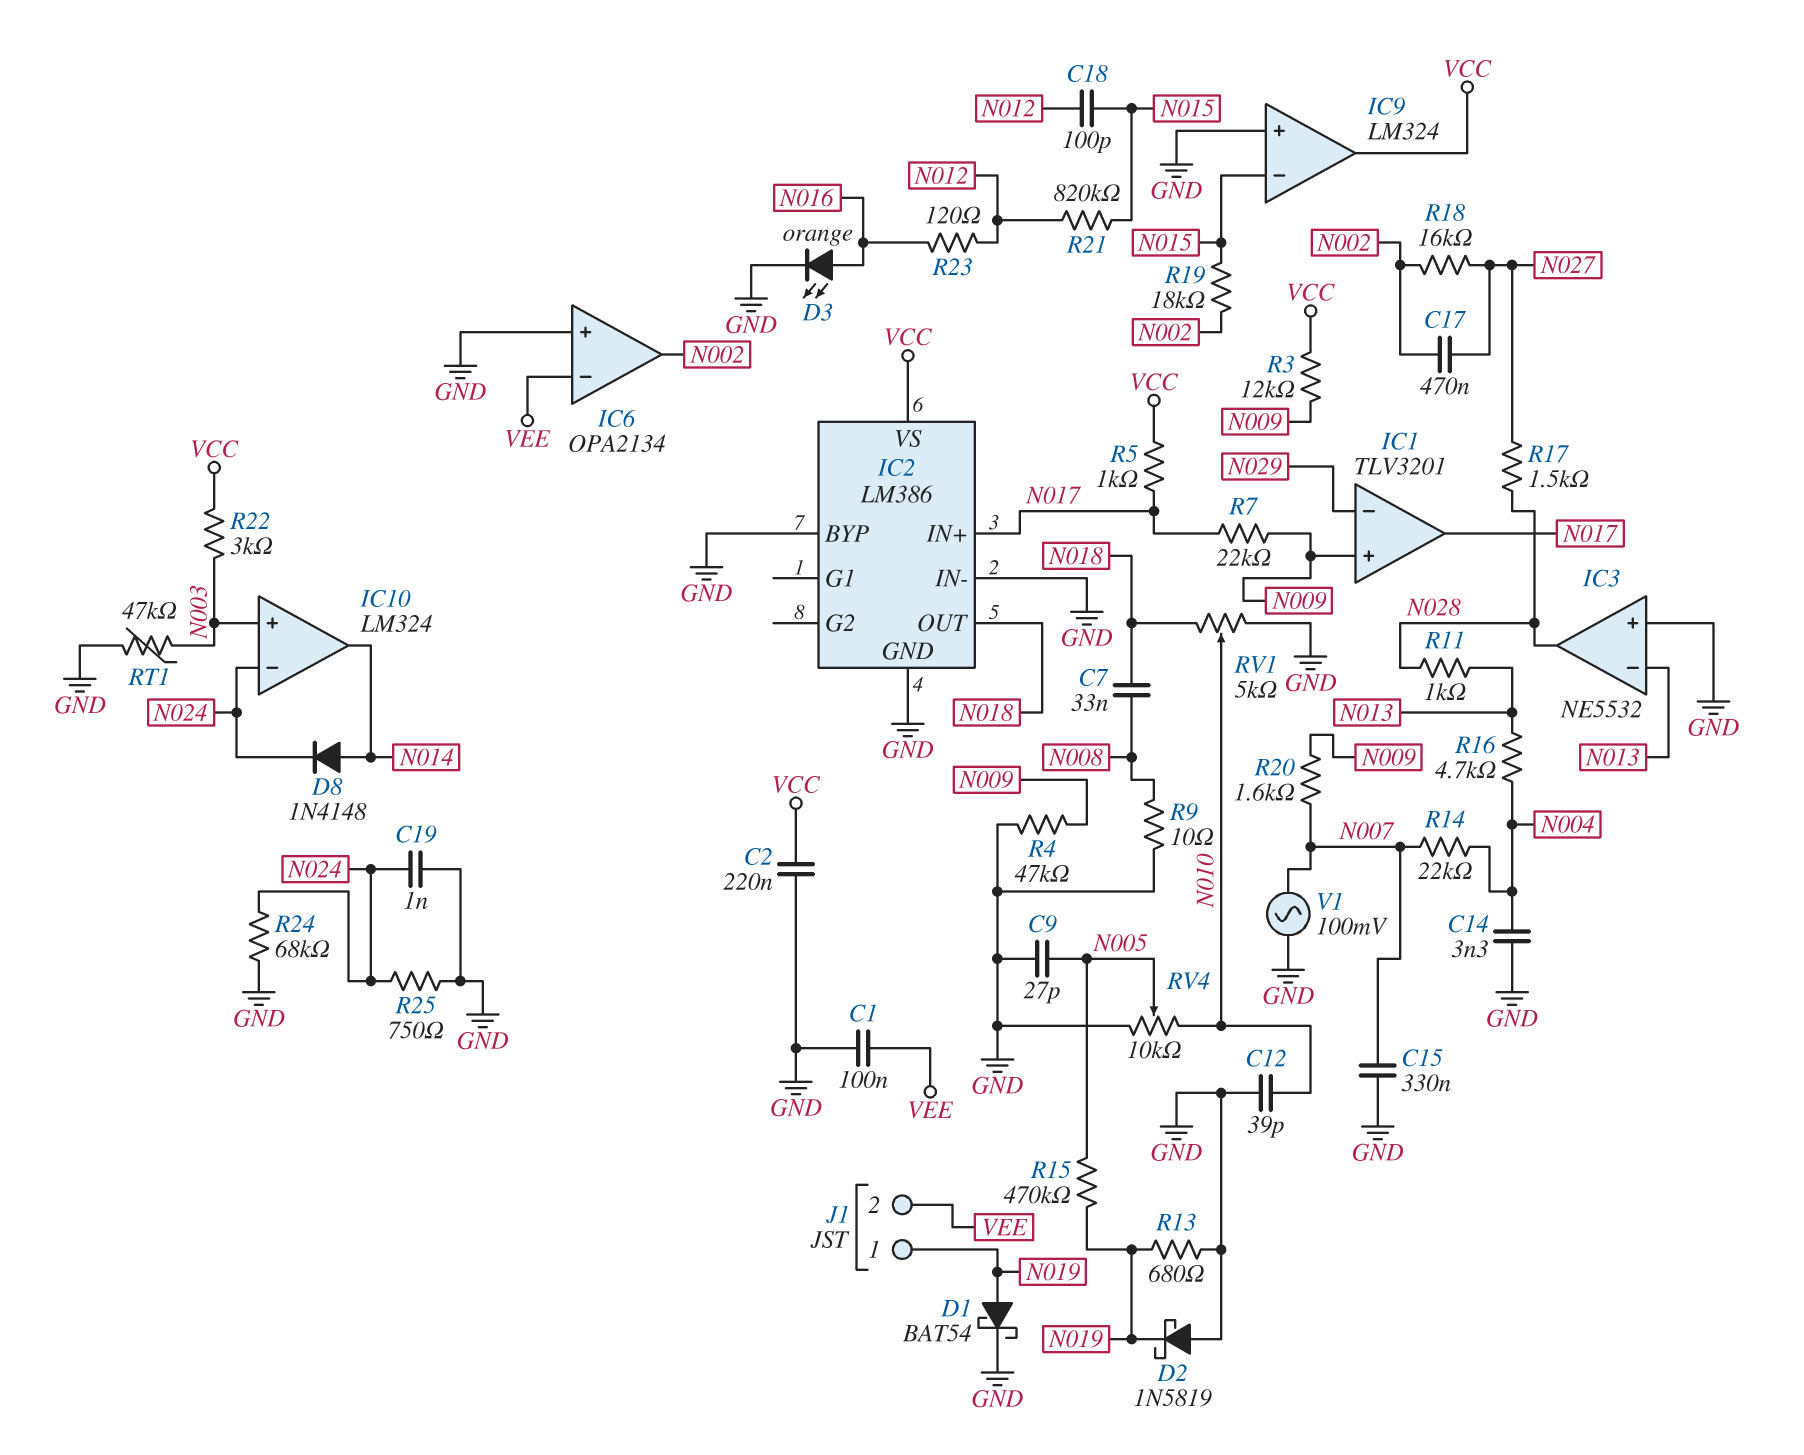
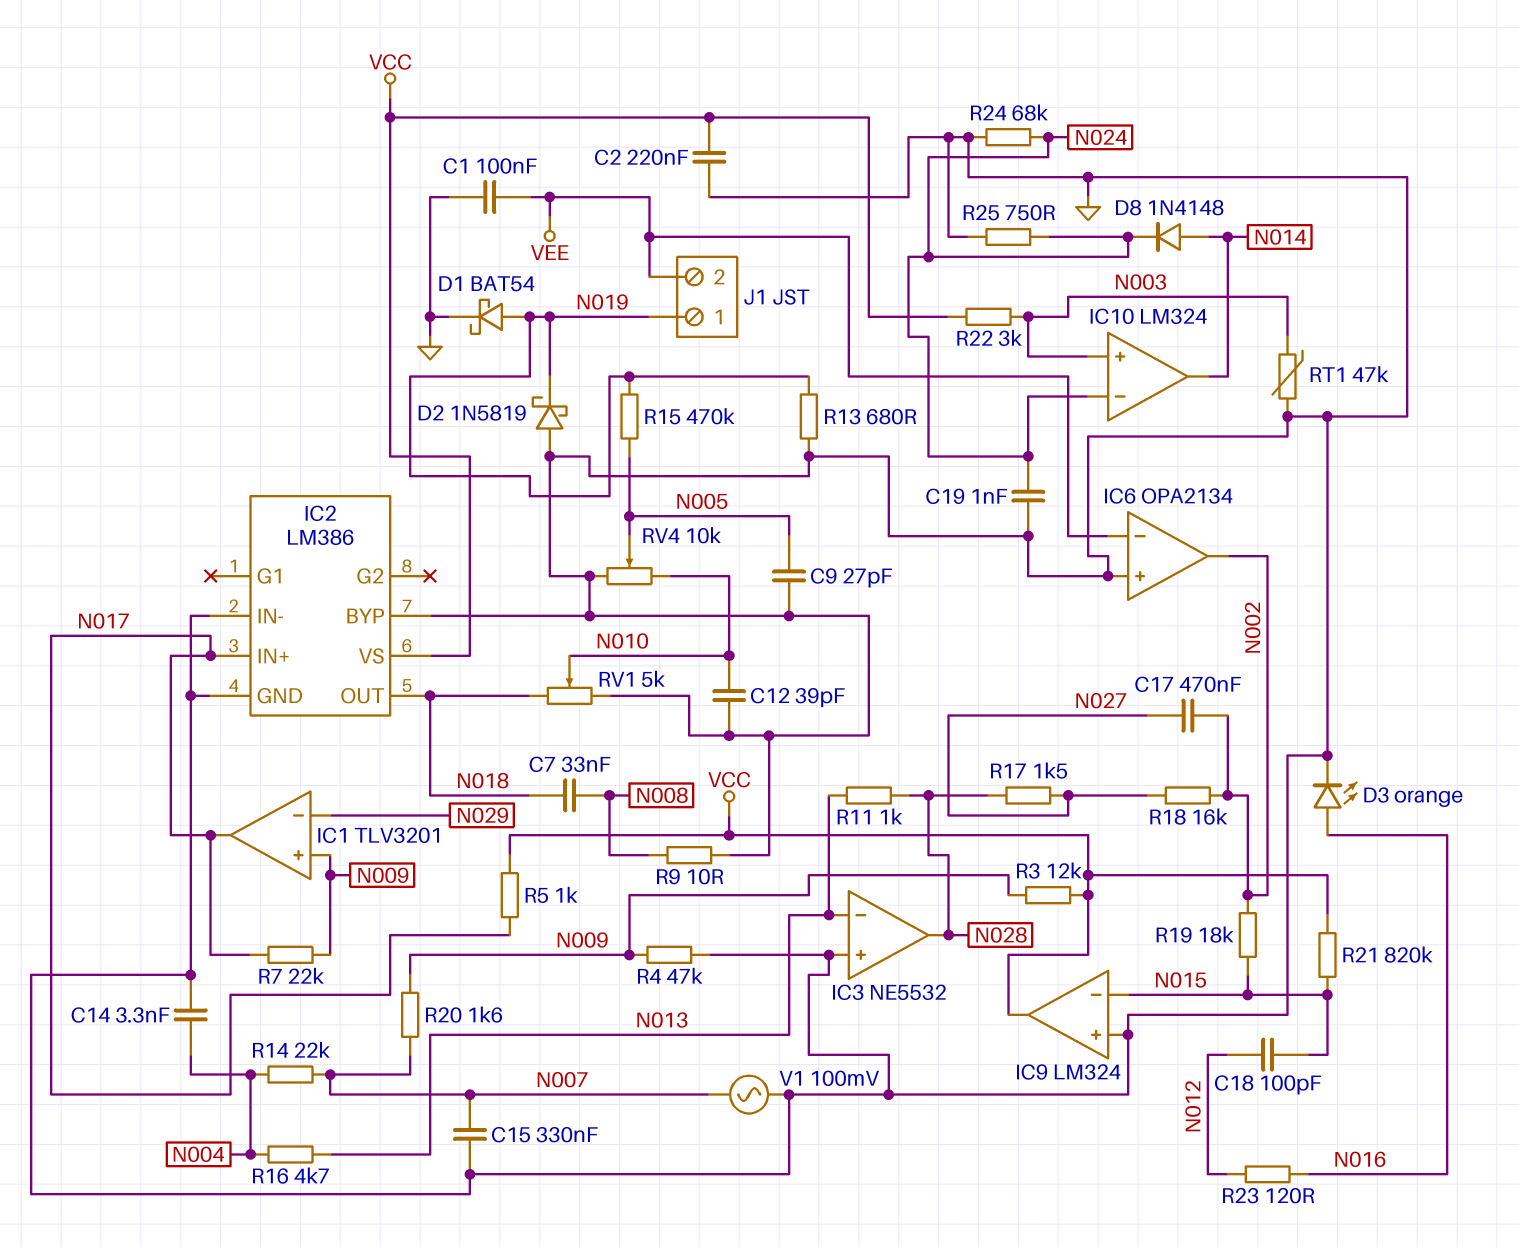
R21: 820k (N012, N015) -> 820k (N015, VCC)

